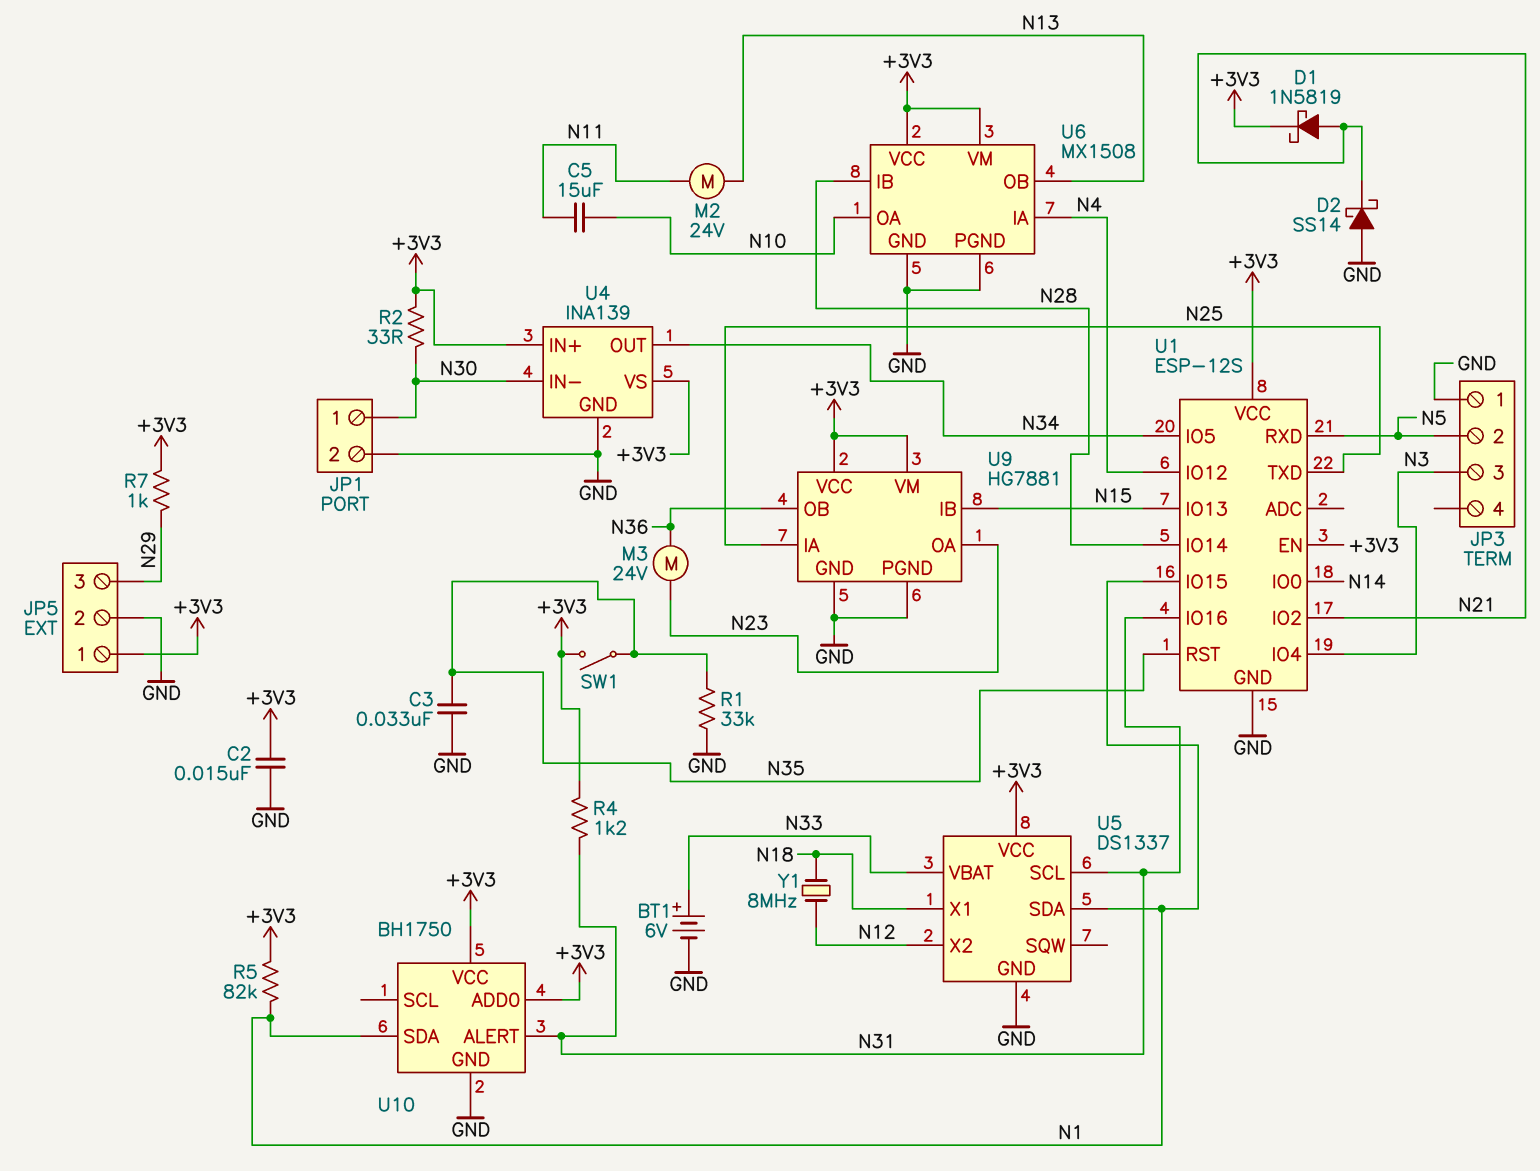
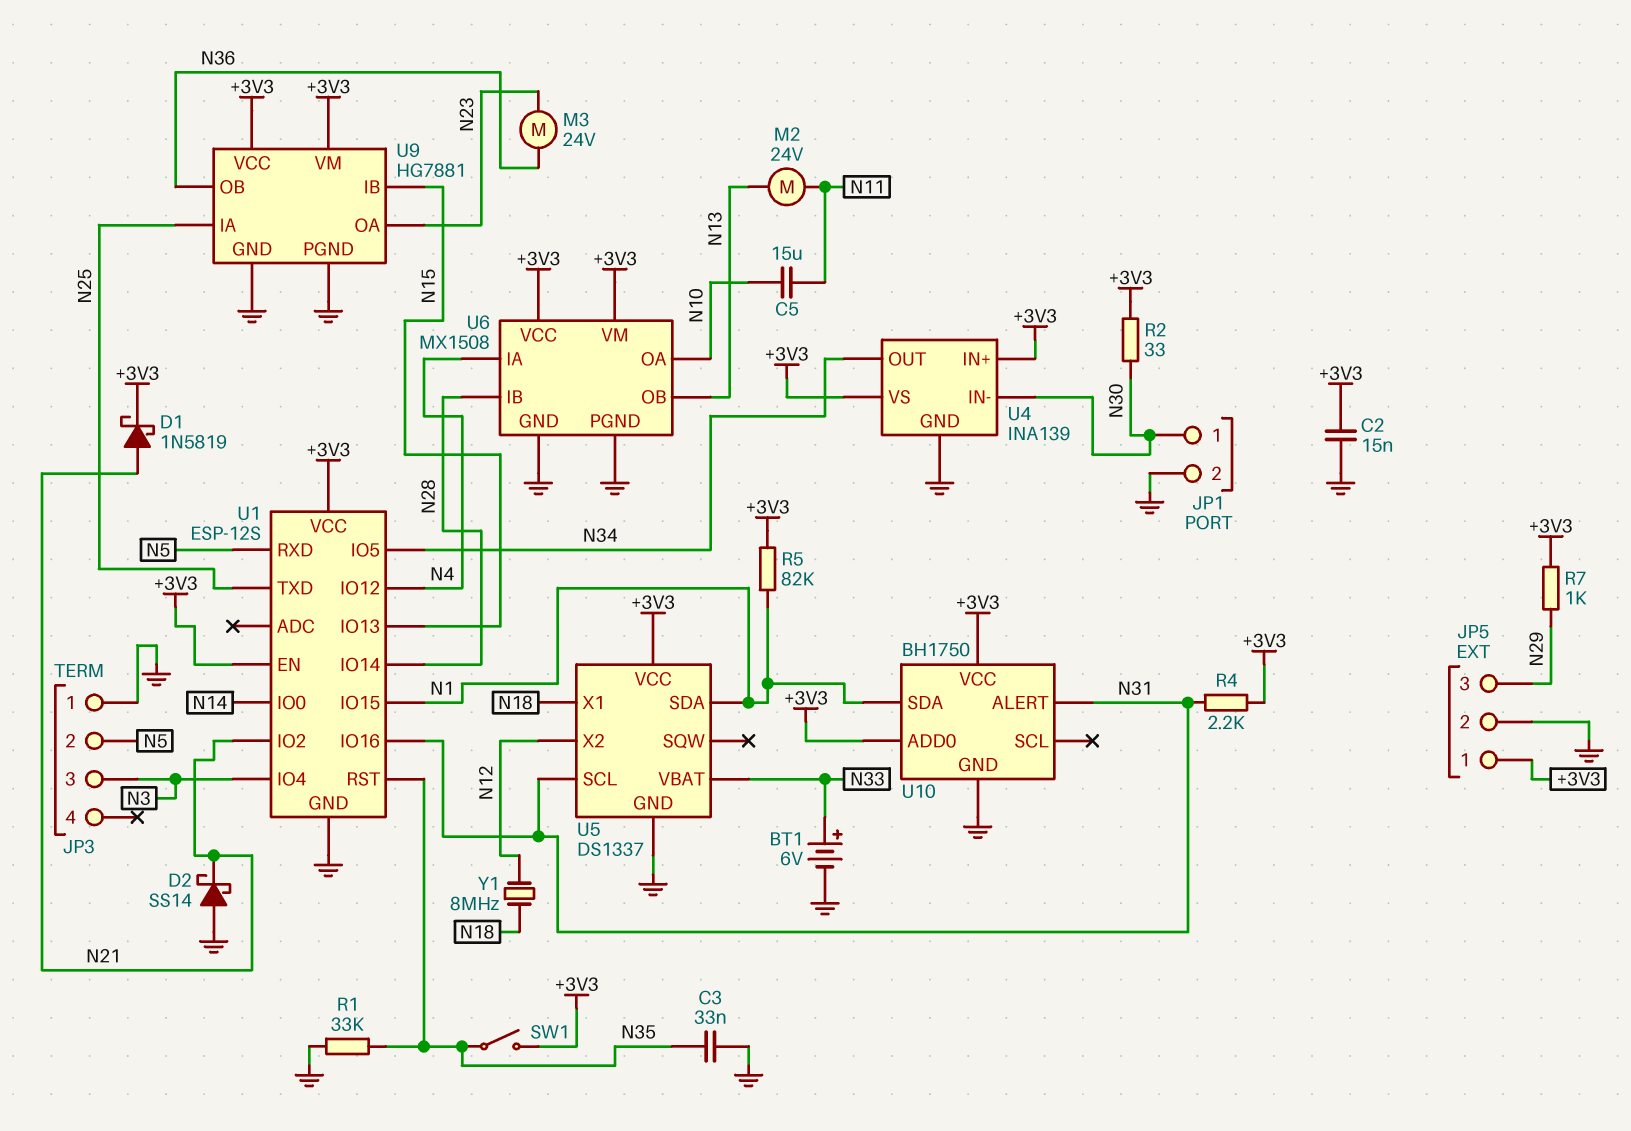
R4: 1.2k (+3V3, N31) -> 2.2k (+3V3, N31)

